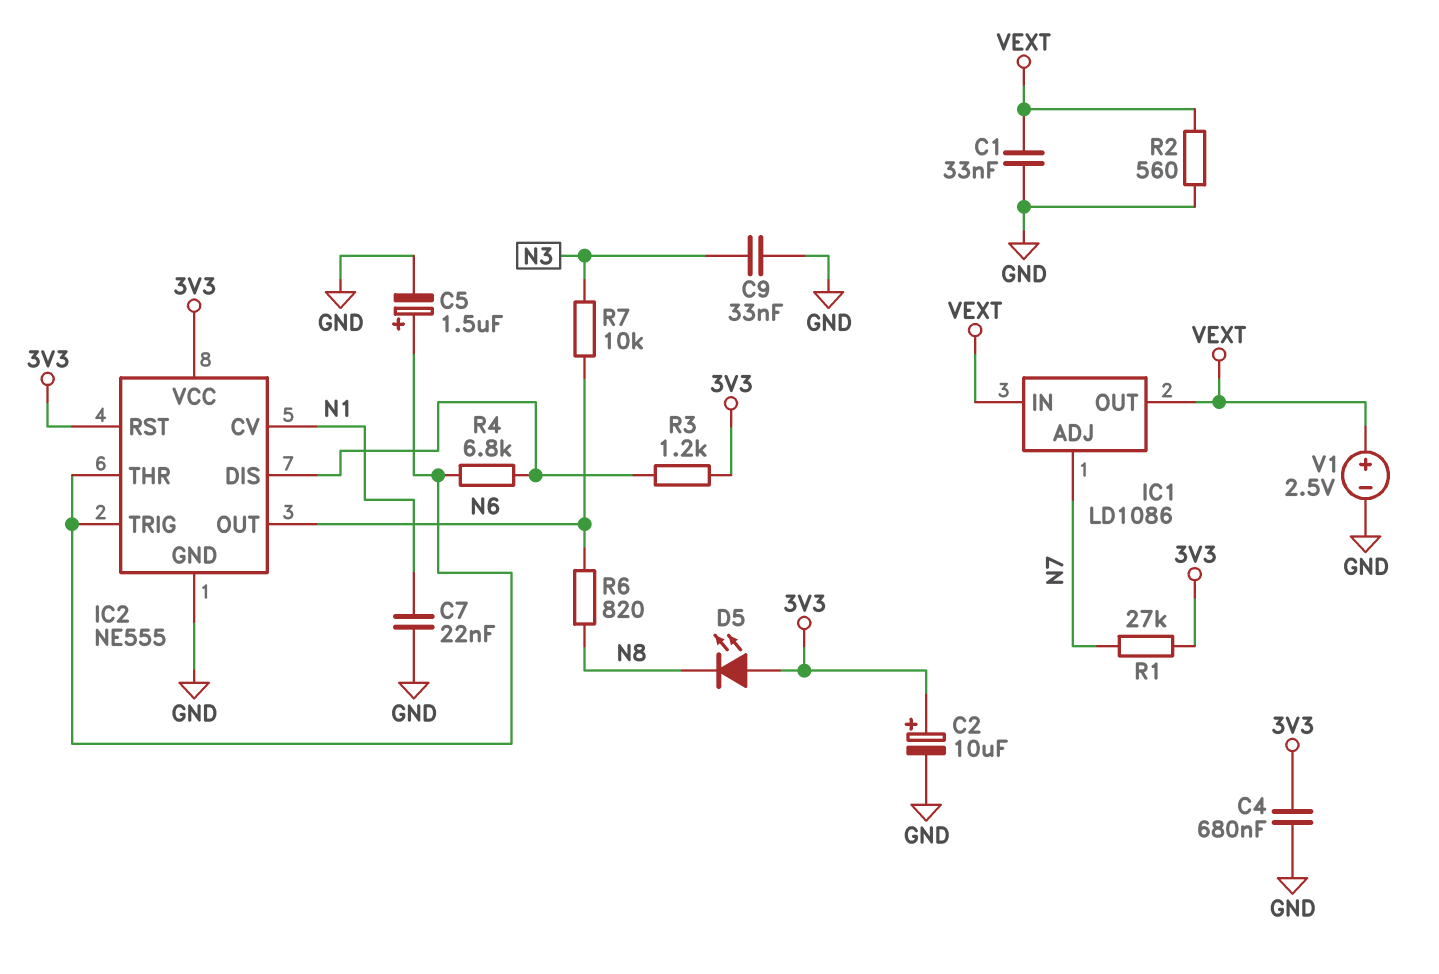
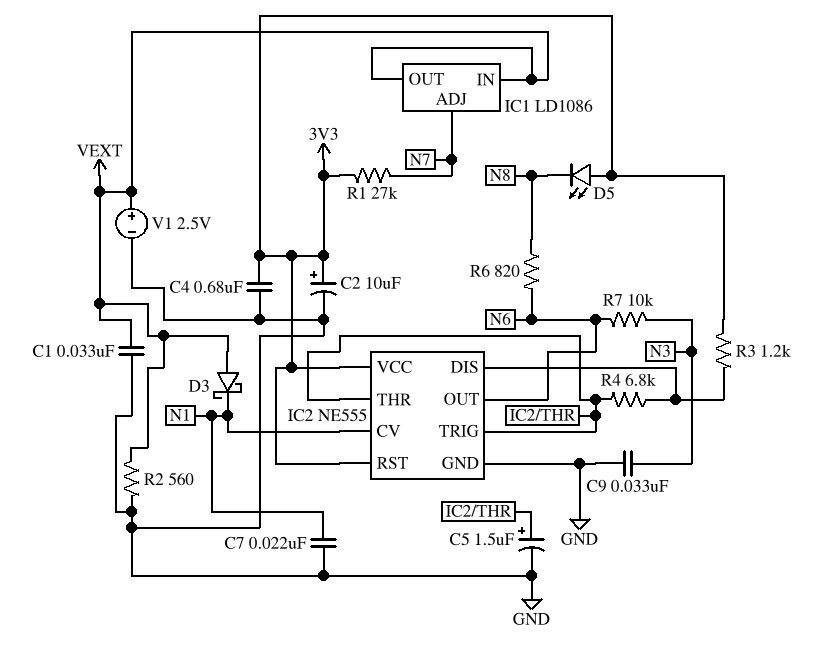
D3: none -> schottky (A VEXT, K N1)

